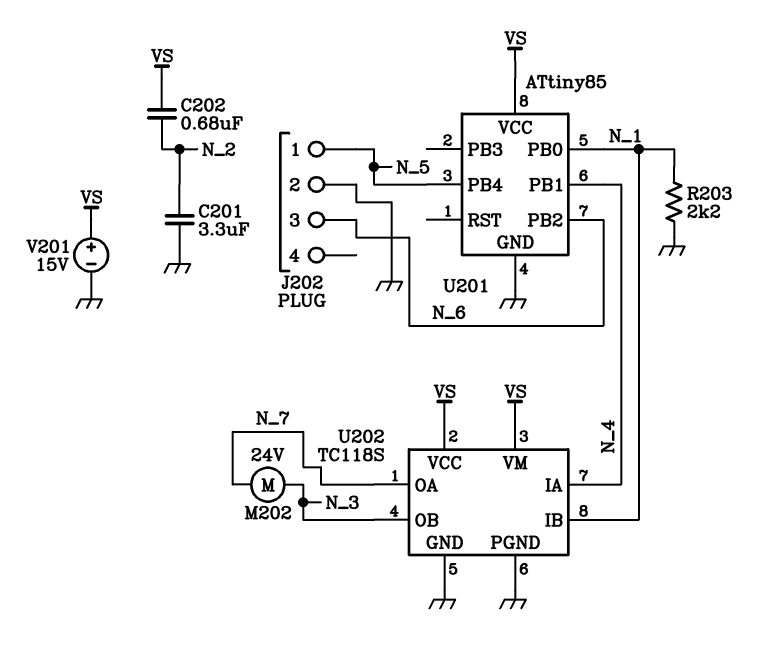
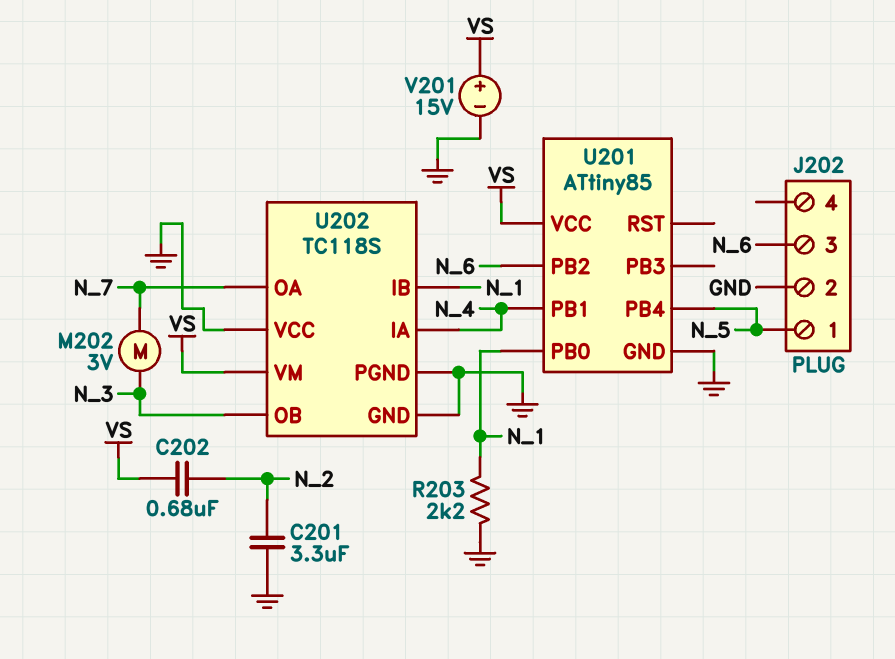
M202: motor 24V (N_3, N_7) -> motor 3V (N_3, N_7)
U202 pin VCC: VS -> GND

